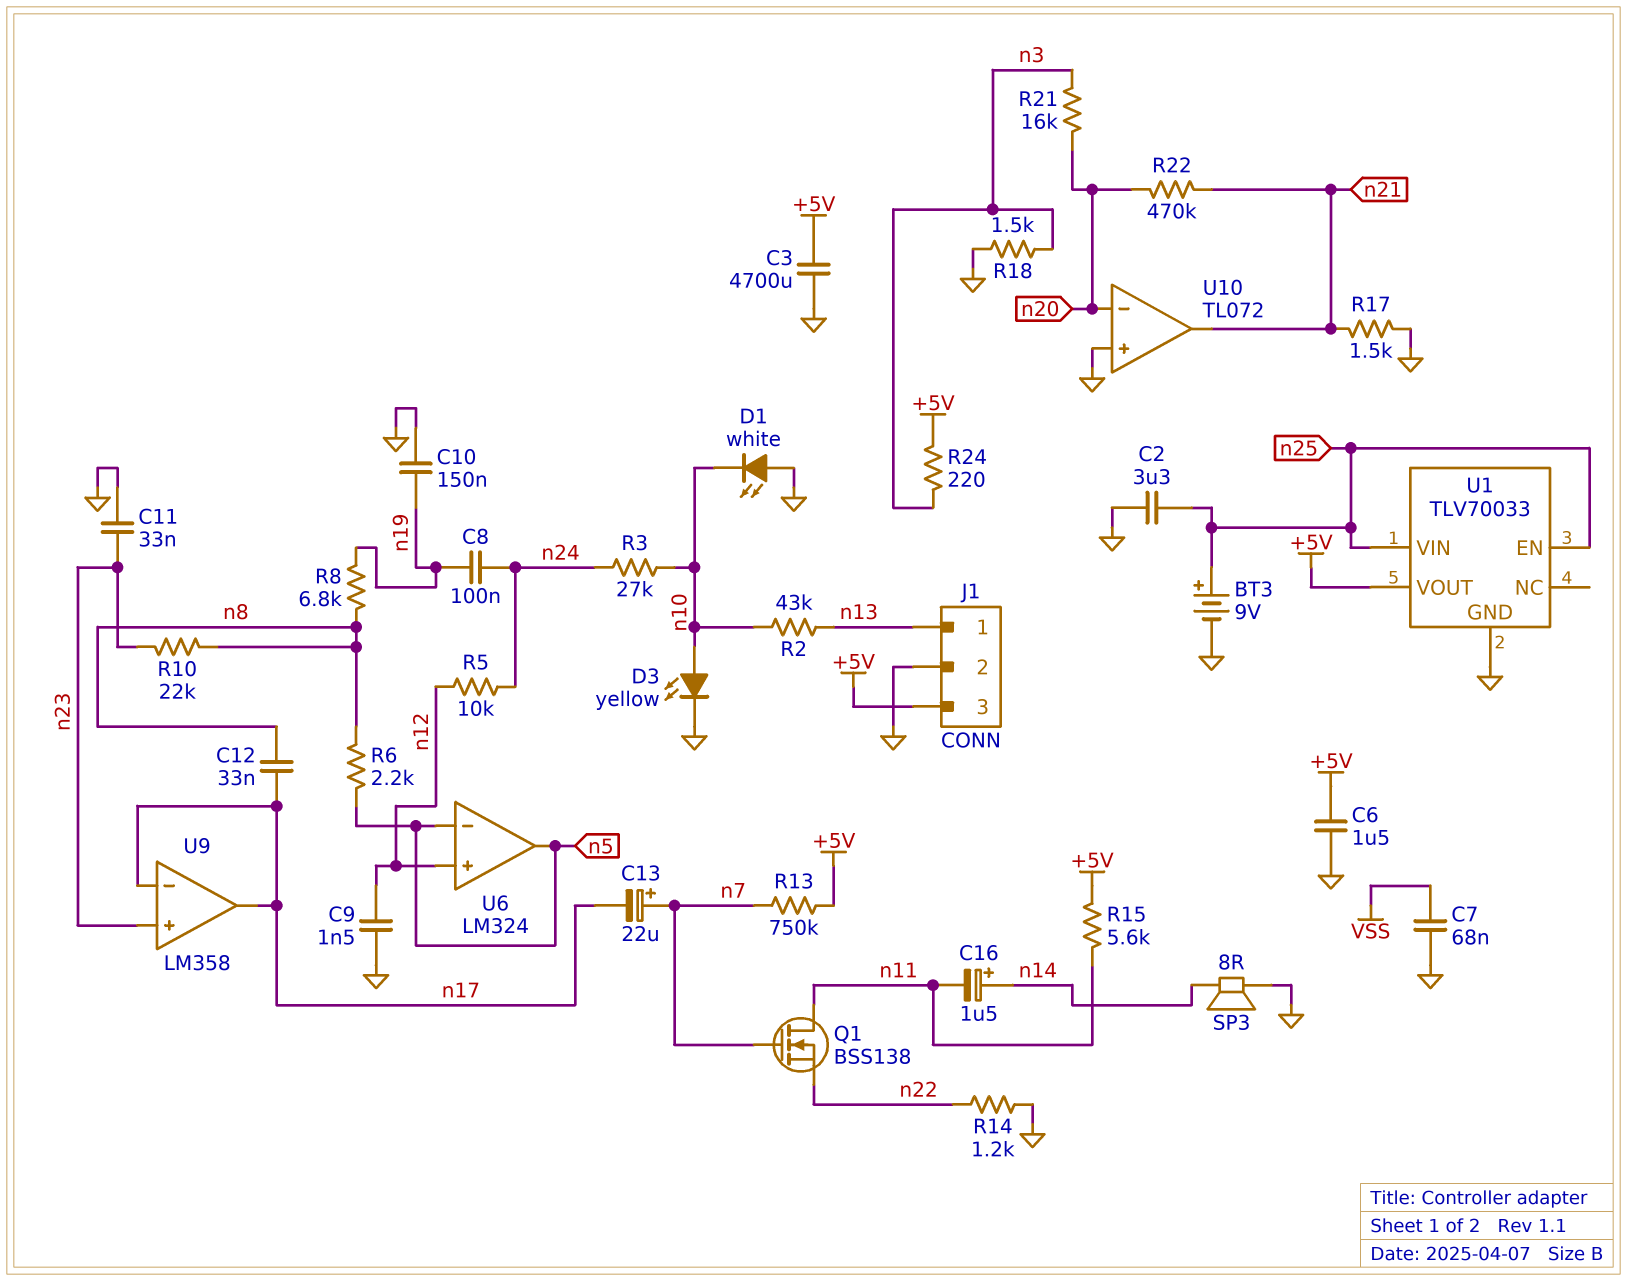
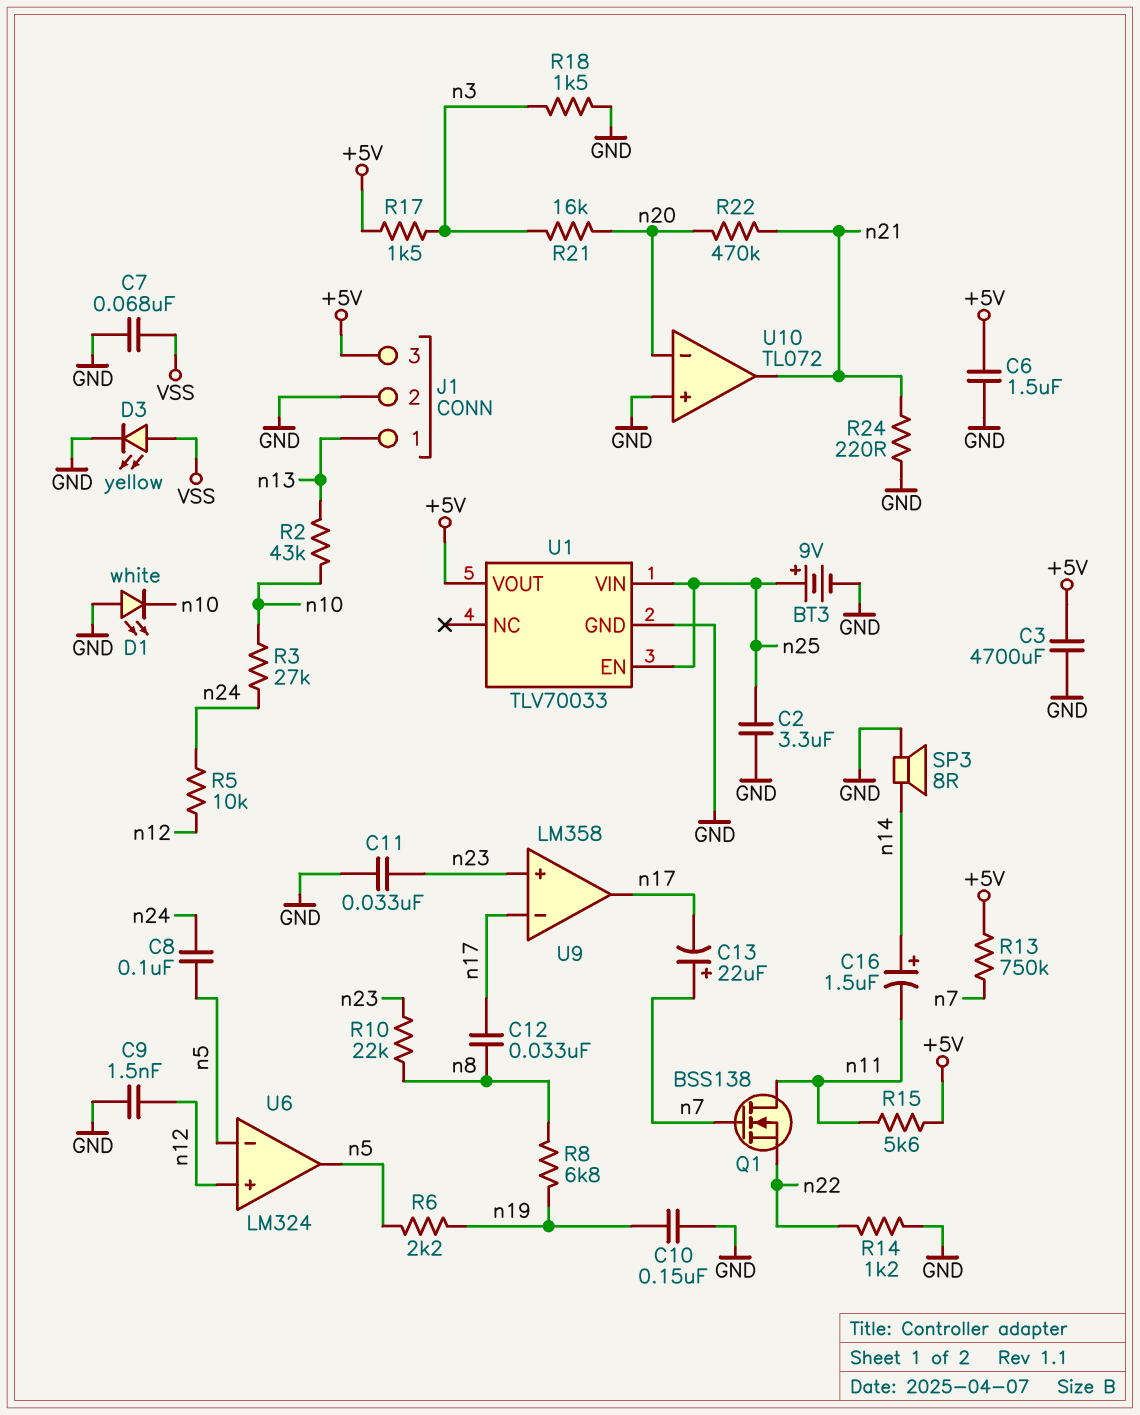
C8: 100nF (n19, n24) -> 100nF (n5, n24)
D3: LED yellow (A n10, K GND) -> LED yellow (A VSS, K GND)
R6: 2.2k (n5, n8) -> 2.2k (n5, n19)
R17: 1.5k (GND, n21) -> 1.5k (+5V, n3)
R24: 220 (+5V, n3) -> 220 (GND, n21)

